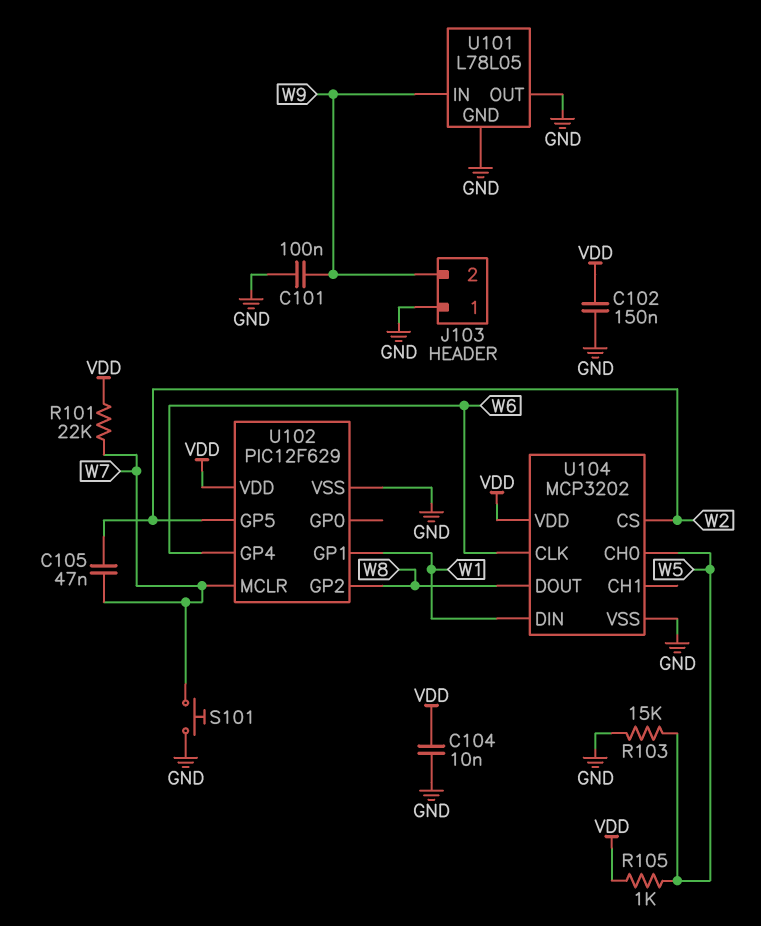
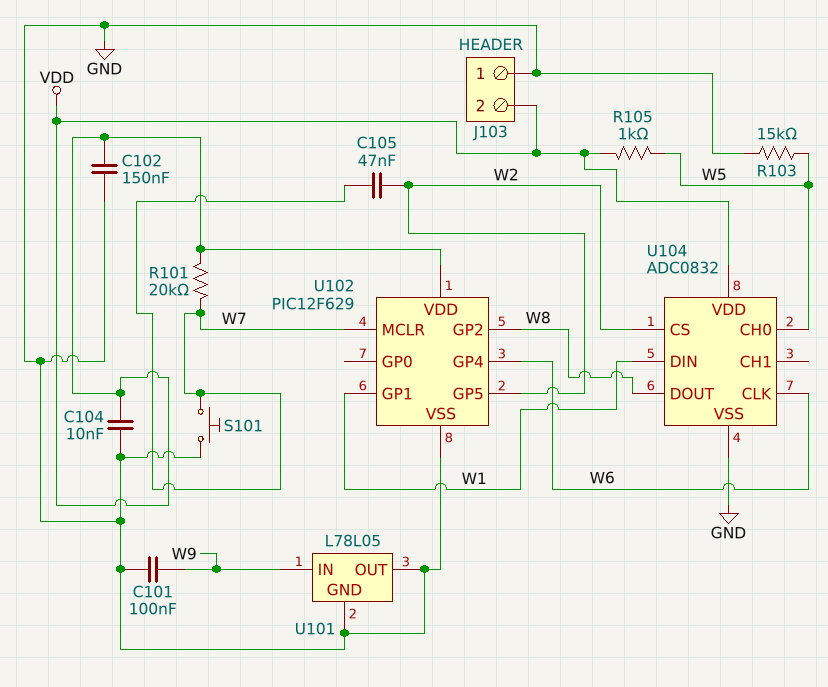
J103 pin 2: W9 -> VDD
R101: 22k (VDD, W7) -> 20k (VDD, W7)
U104: MCP3202 -> ADC0832

